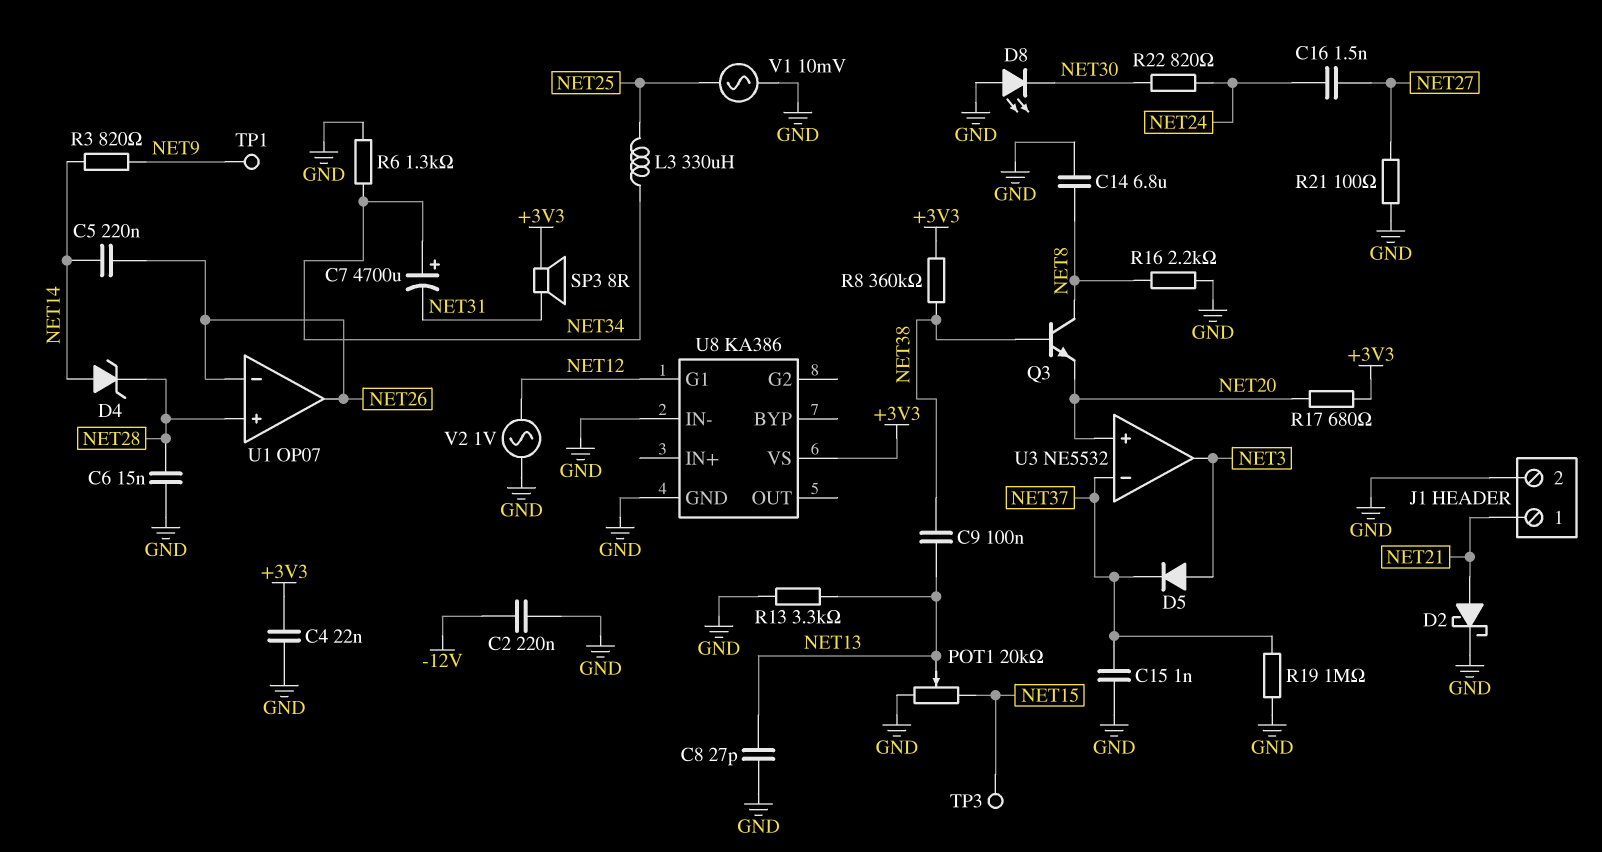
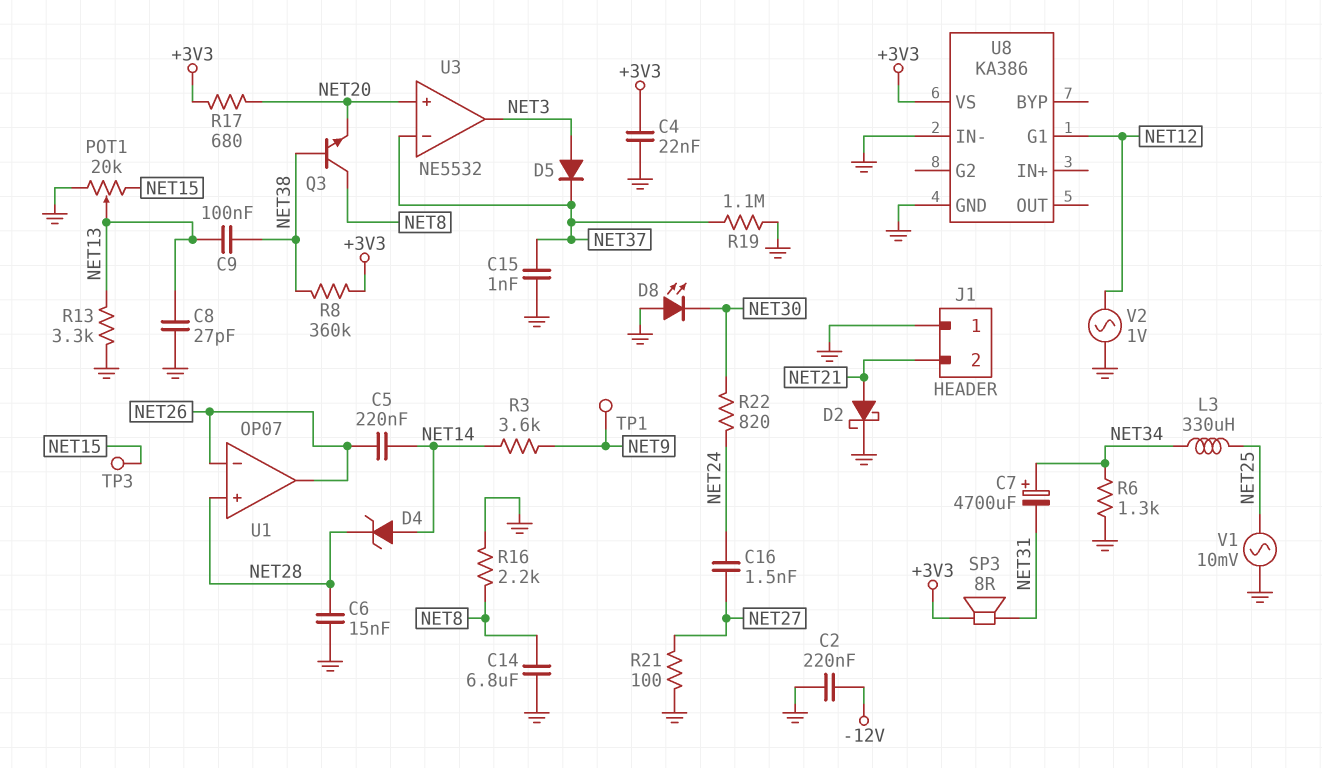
J1 pin 1: NET21 -> GND
J1 pin 2: GND -> NET21
R3: 820 (NET9, NET14) -> 3.6k (NET9, NET14)
R19: 1M (GND, NET37) -> 1.1M (GND, NET37)

